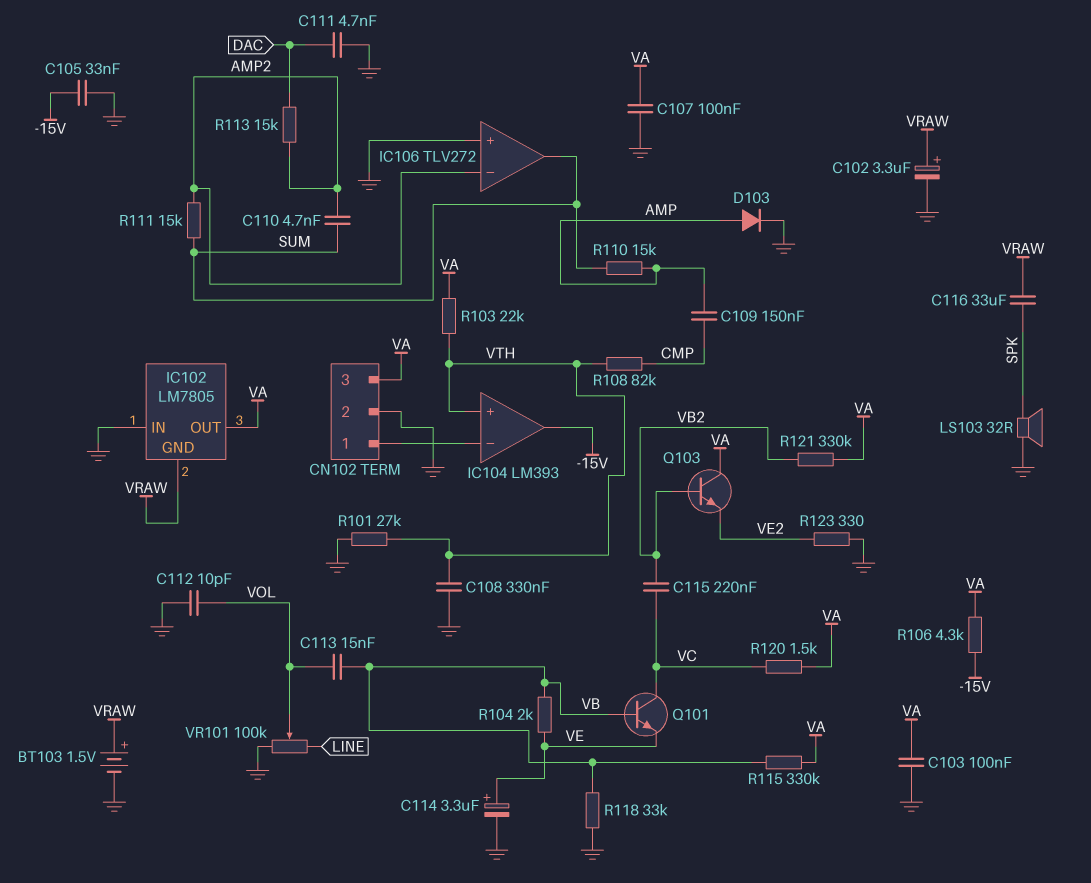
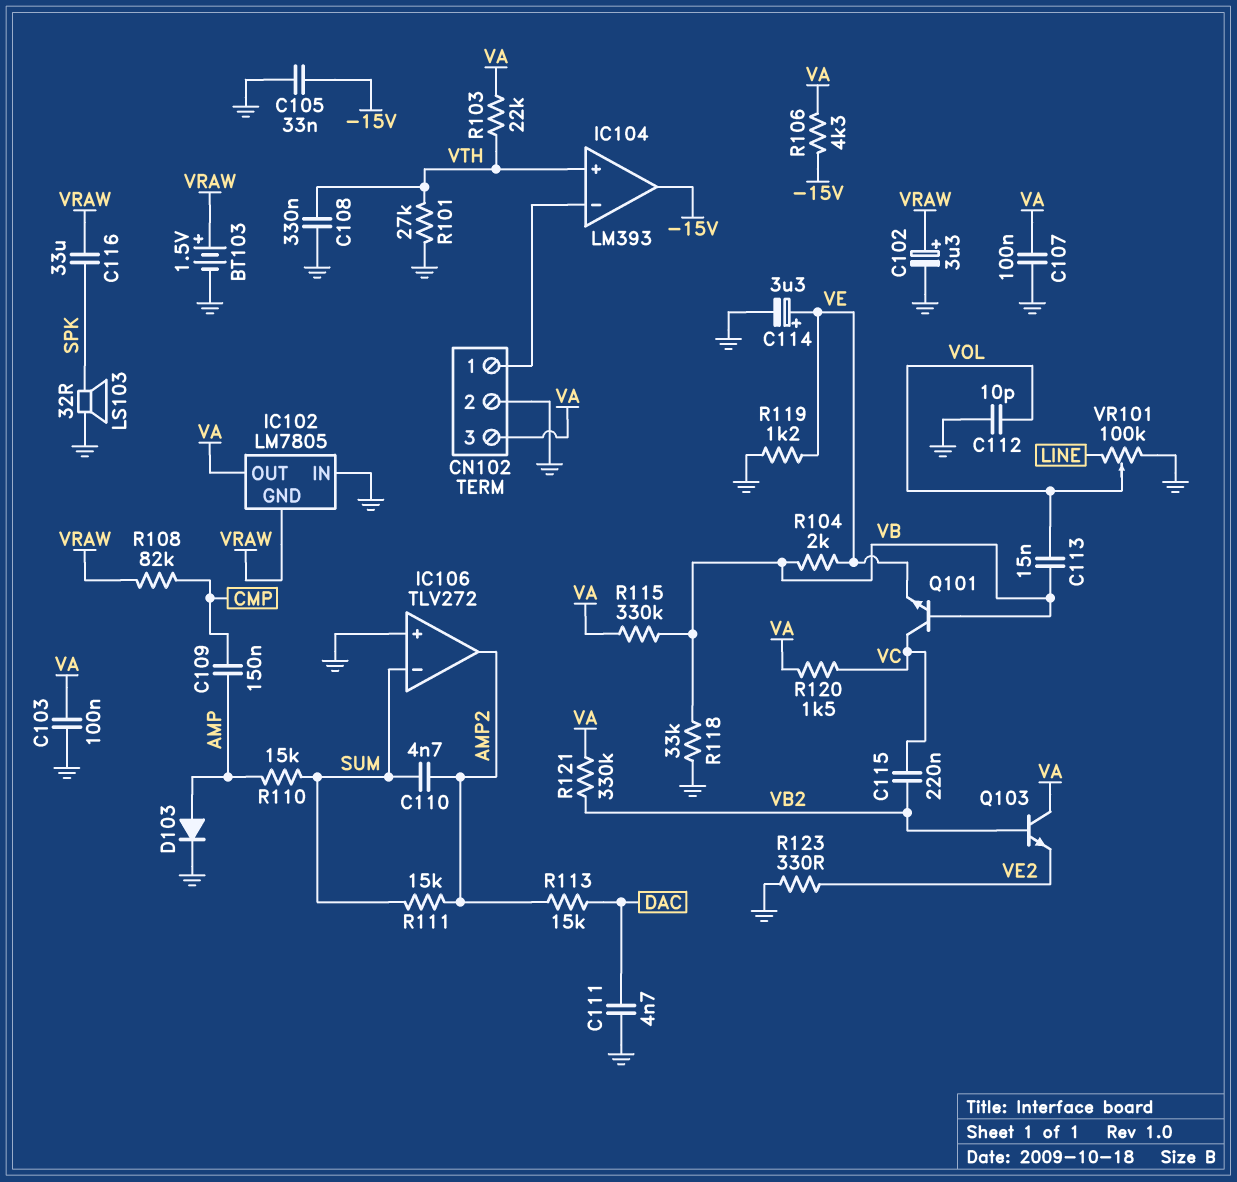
IC106 pin in-: AMP2 -> SUM
IC106 pin out: SUM -> AMP2
R108: 82k (CMP, VTH) -> 82k (CMP, VRAW)
R119: none -> 1.2k (GND, VE)

